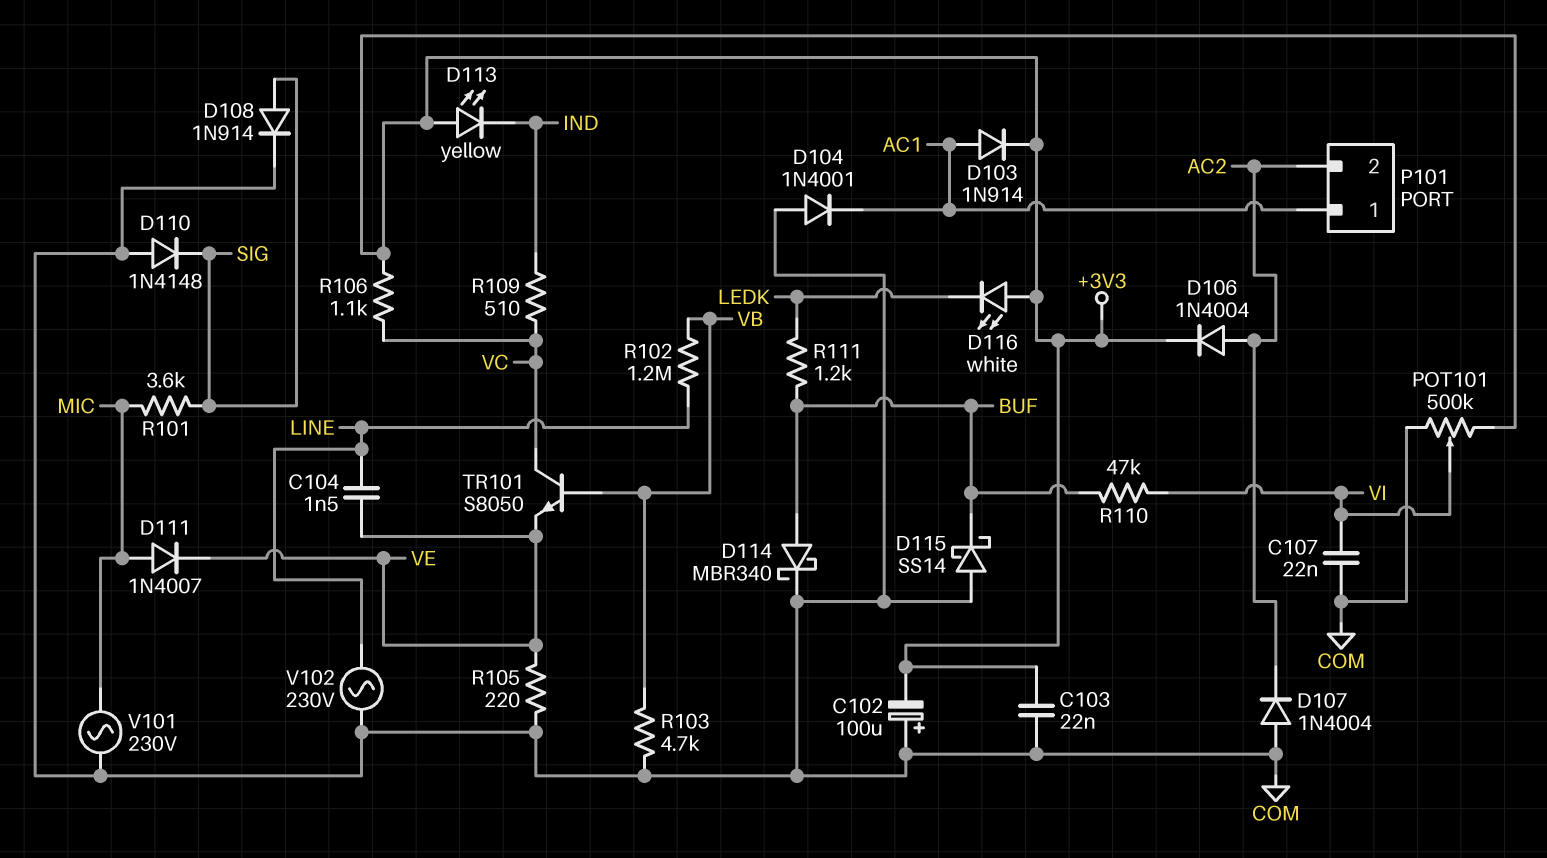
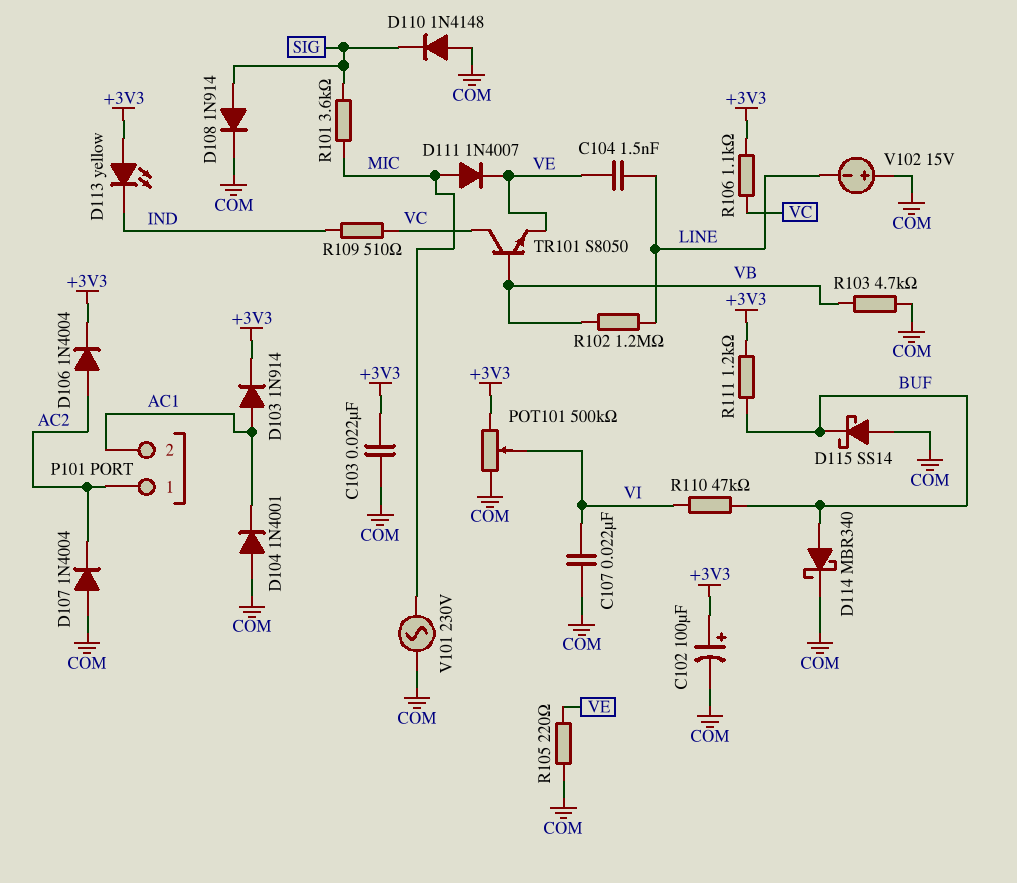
C102: 100uF (plus COM, minus +3V3) -> 100uF (plus +3V3, minus COM)
D116: LED white (A +3V3, K LEDK) -> none
P101 pin 1: AC1 -> AC2
P101 pin 2: AC2 -> AC1
R111: 1.2k (BUF, LEDK) -> 1.2k (+3V3, BUF)
V102: AC 230V (COM, LINE) -> 15V (plus COM, minus LINE)

